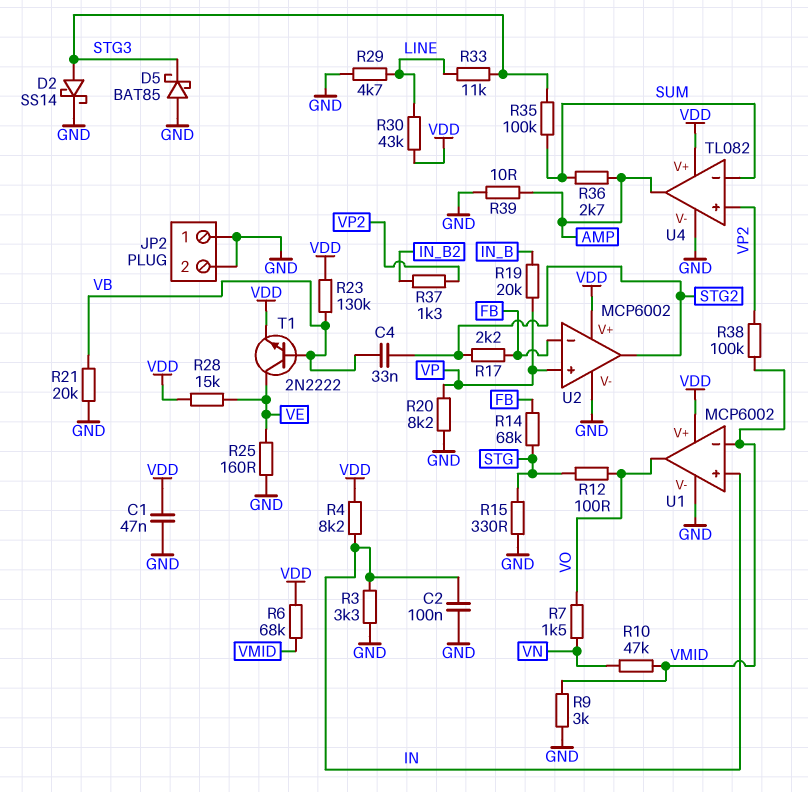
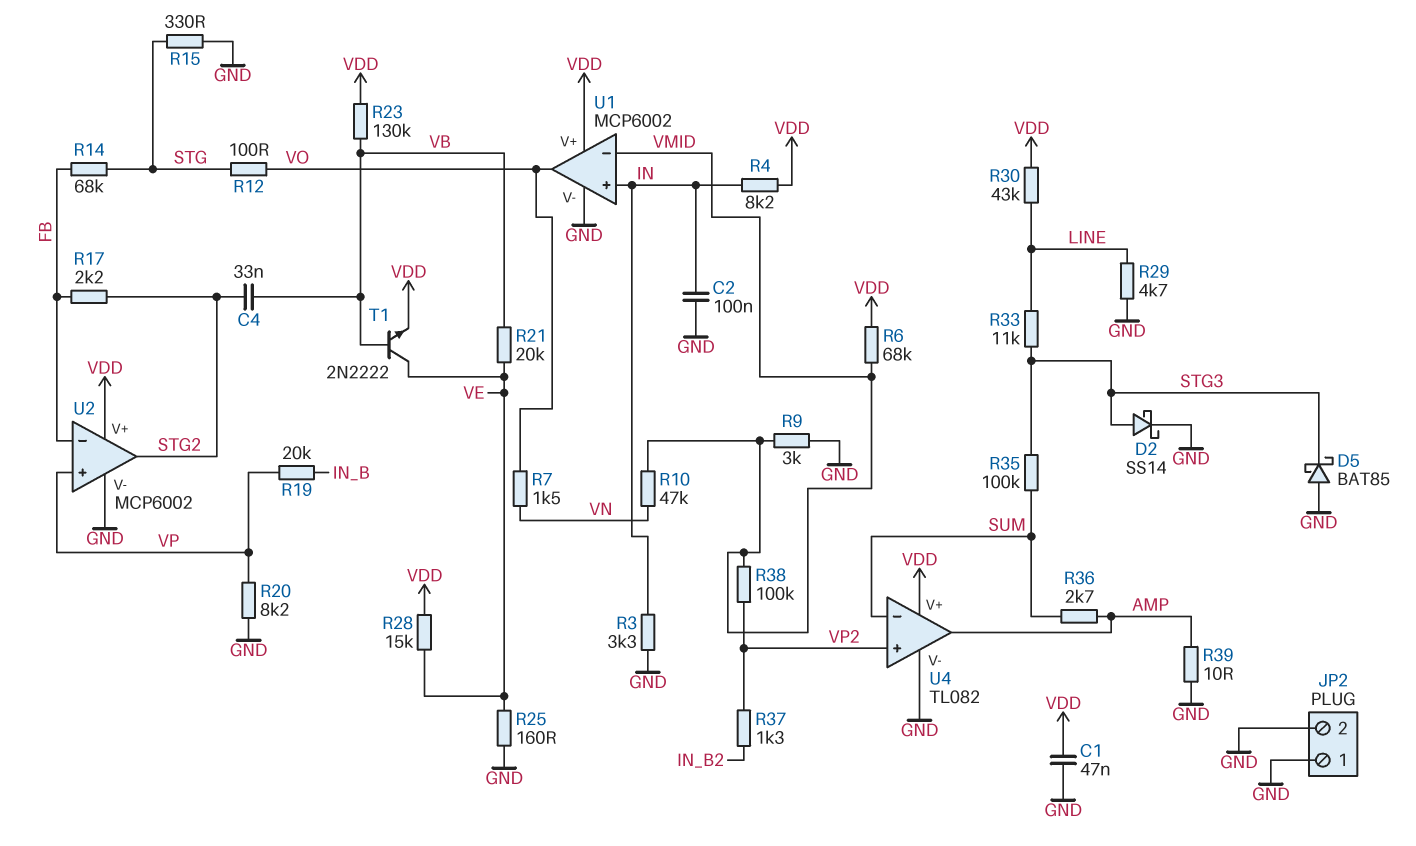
R21: 20k (GND, VB) -> 20k (VB, VE)

